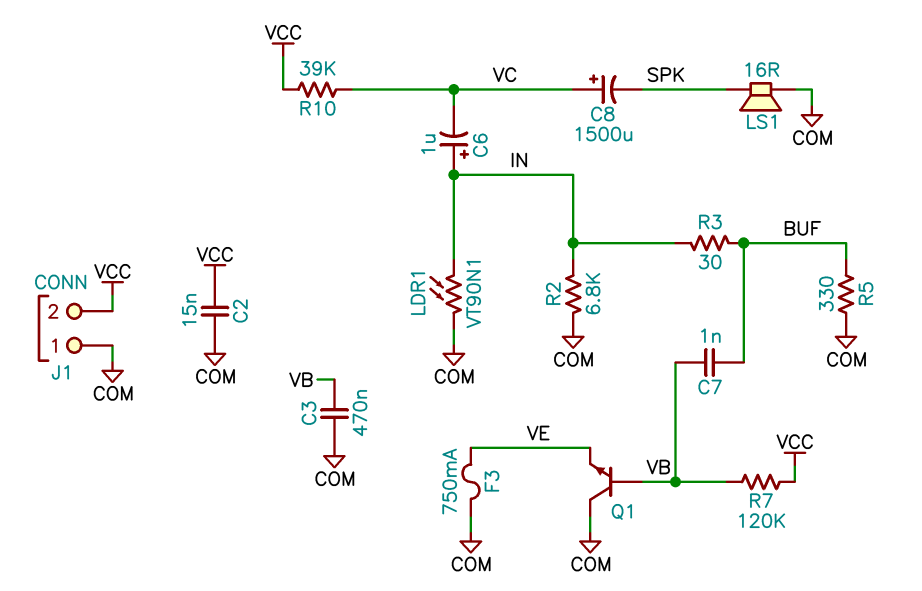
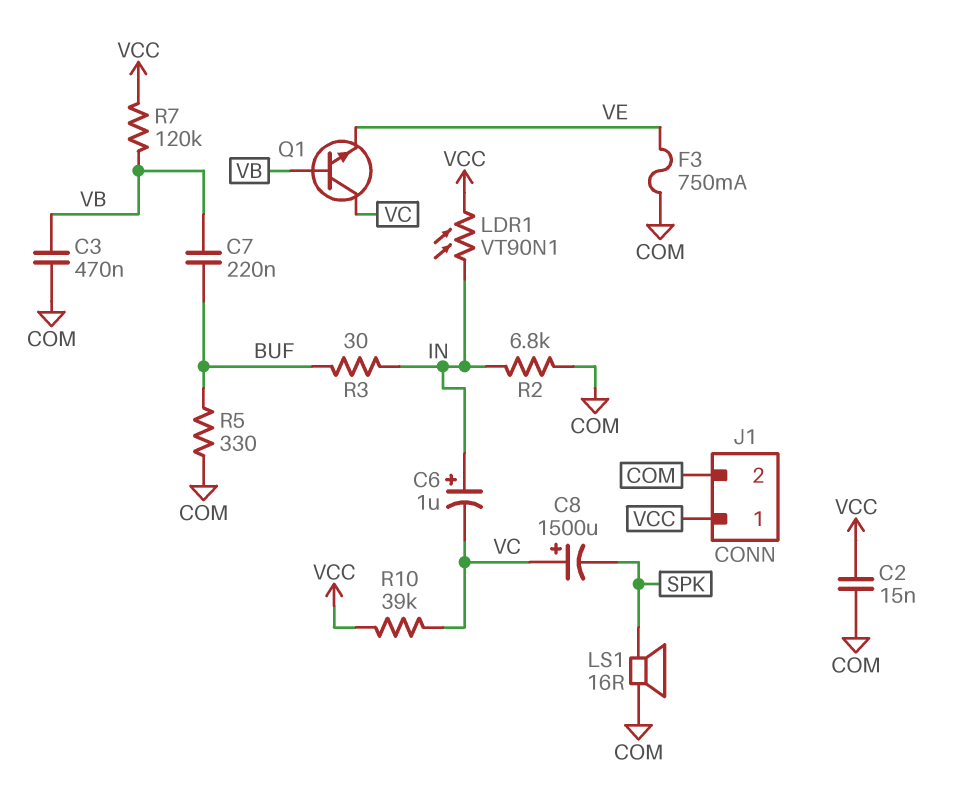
C7: 1nF (BUF, VB) -> 220nF (BUF, VB)
J1 pin 1: COM -> VCC
J1 pin 2: VCC -> COM
LDR1: VT90N1 (COM, IN) -> VT90N1 (IN, VCC)
Q1: NPN (B VB, C COM, E VE) -> NPN (B VB, C VC, E VE)

